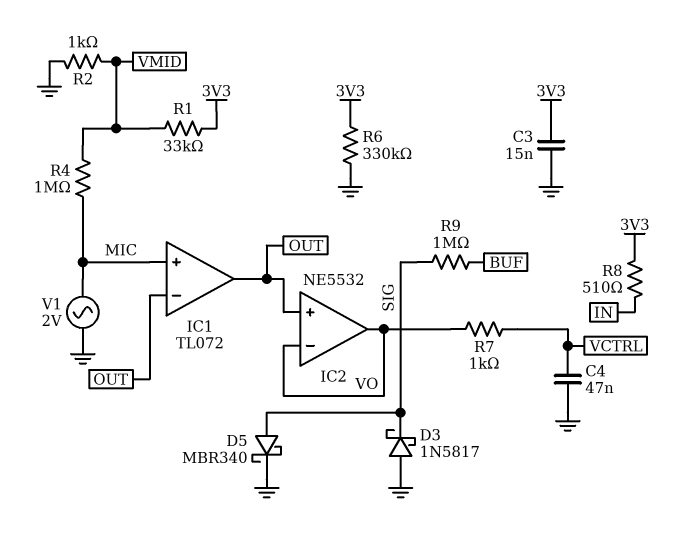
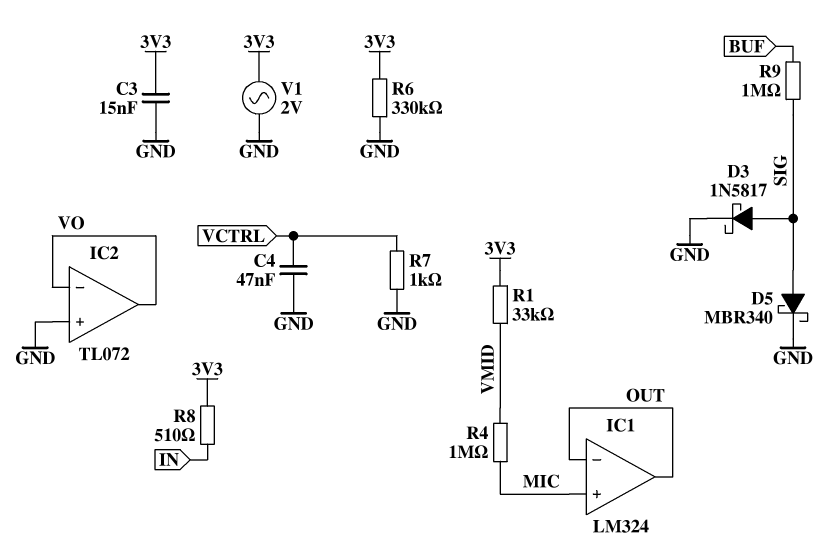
D3: schottky 1N5817 (A GND, K SIG) -> schottky 1N5817 (A SIG, K GND)
IC1: TL072 -> LM324
IC2: NE5532 -> TL072
IC2 pin in+: OUT -> GND
R2: 1k (GND, VMID) -> none
R7: 1k (VCTRL, VO) -> 1k (GND, VCTRL)
V1: AC 2V (GND, MIC) -> AC 2V (3V3, GND)

